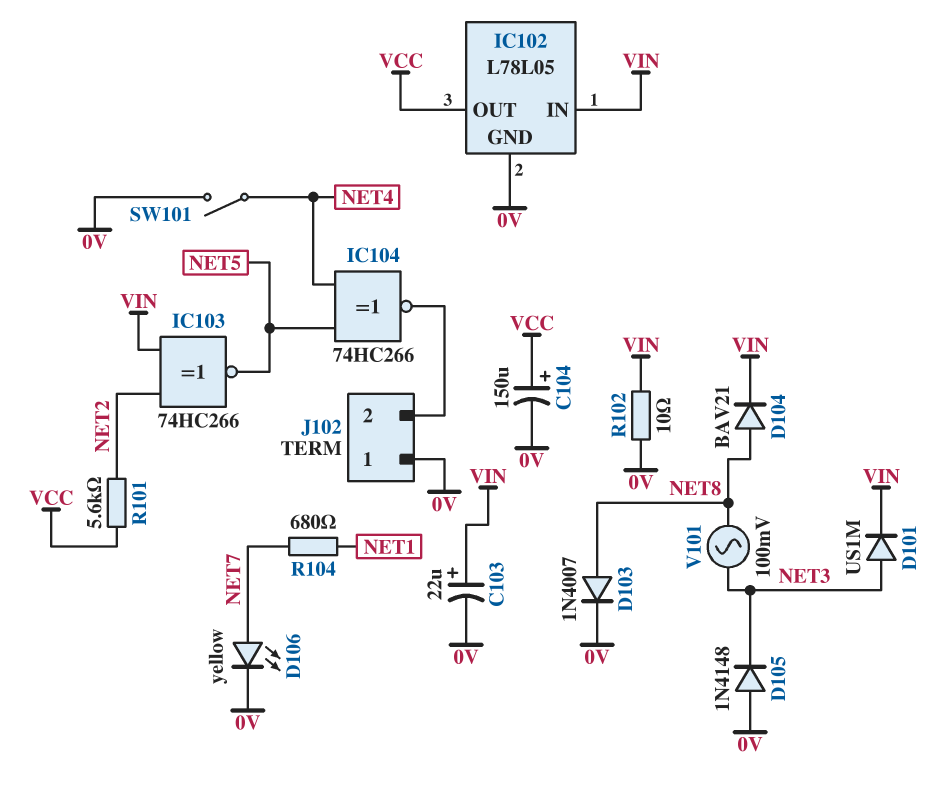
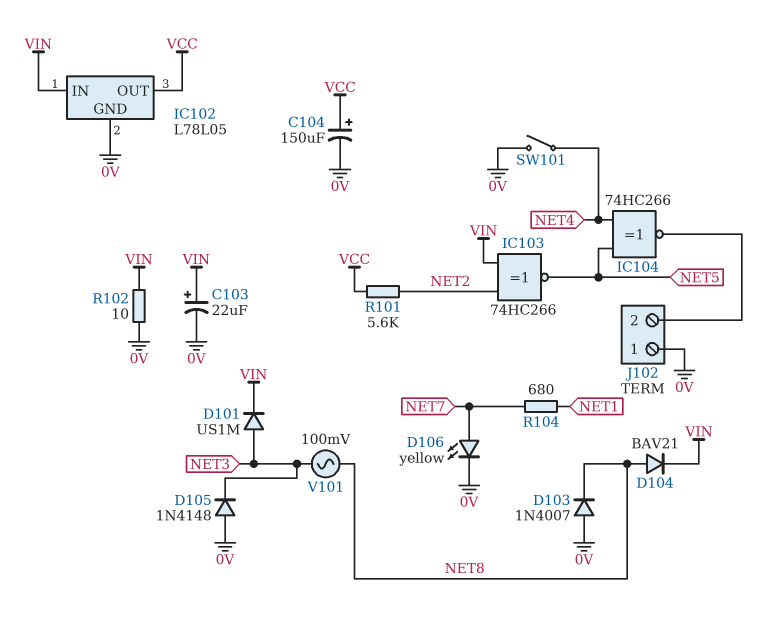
D103: diode 1N4007 (A NET8, K 0V) -> diode 1N4007 (A 0V, K NET8)

